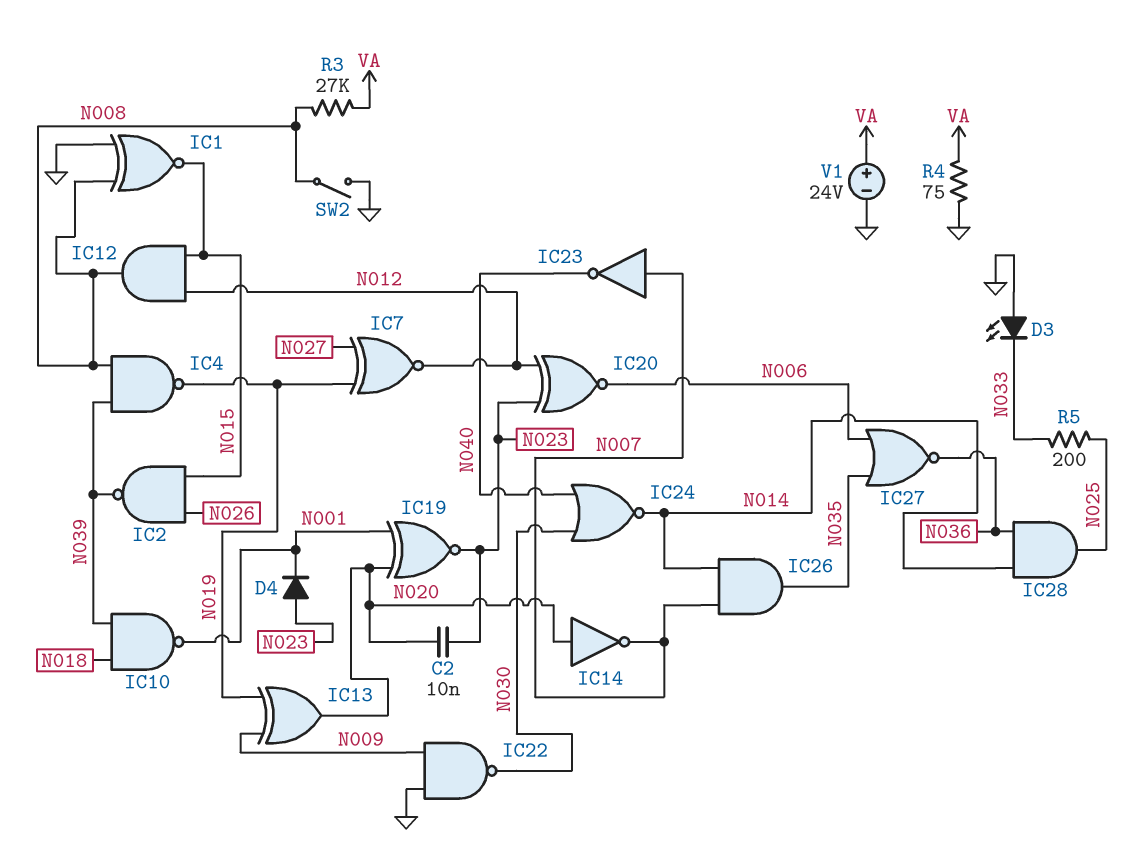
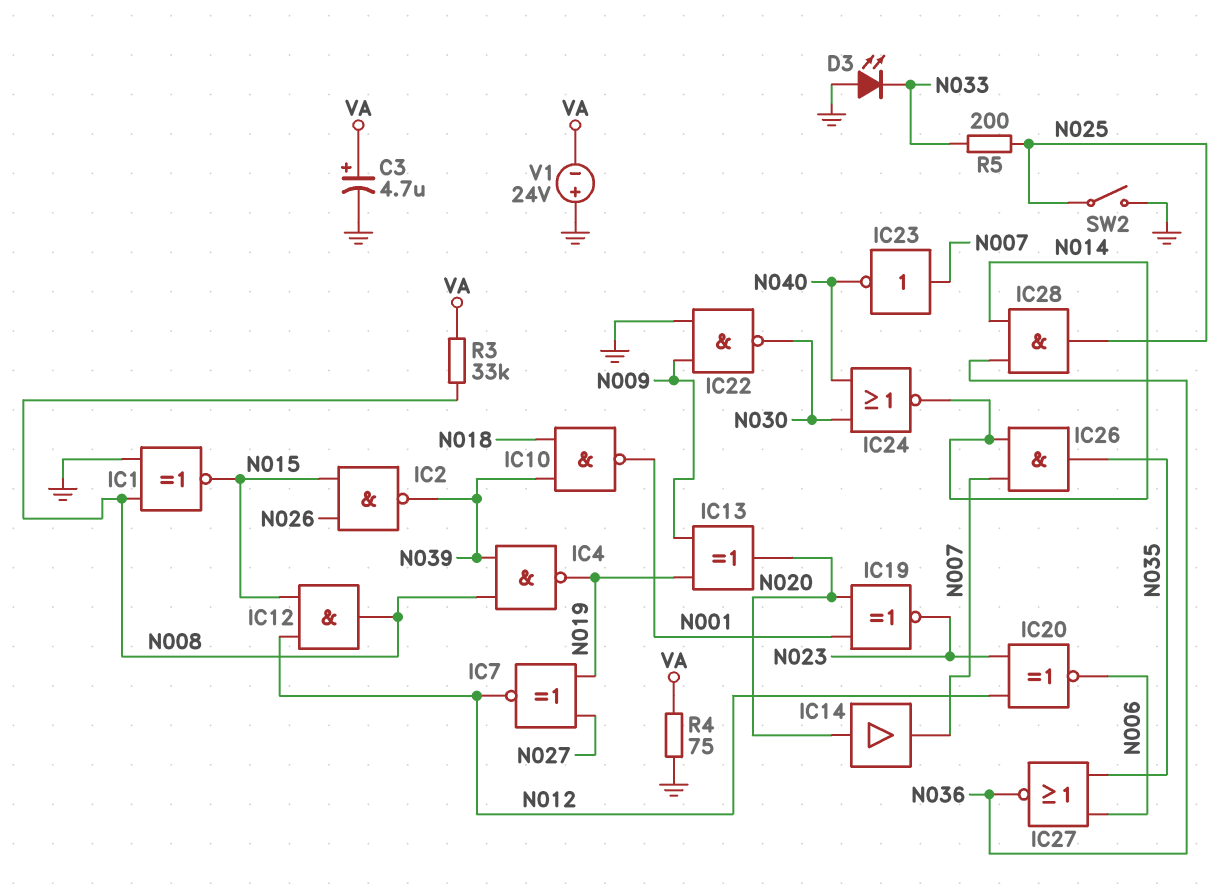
C2: 10nF (N020, N023) -> none
C3: none -> 4.7uF (plus VA, minus GND)
D4: diode (A N023, K N001) -> none
IC14: NOT (in N020, out N007) -> buffer (in N020, out N007)
R3: 27k (N008, VA) -> 33k (N008, VA)
SW2: switch (GND, N008) -> switch (GND, N025)
V1: 24V (plus VA, minus GND) -> 24V (plus GND, minus VA)

